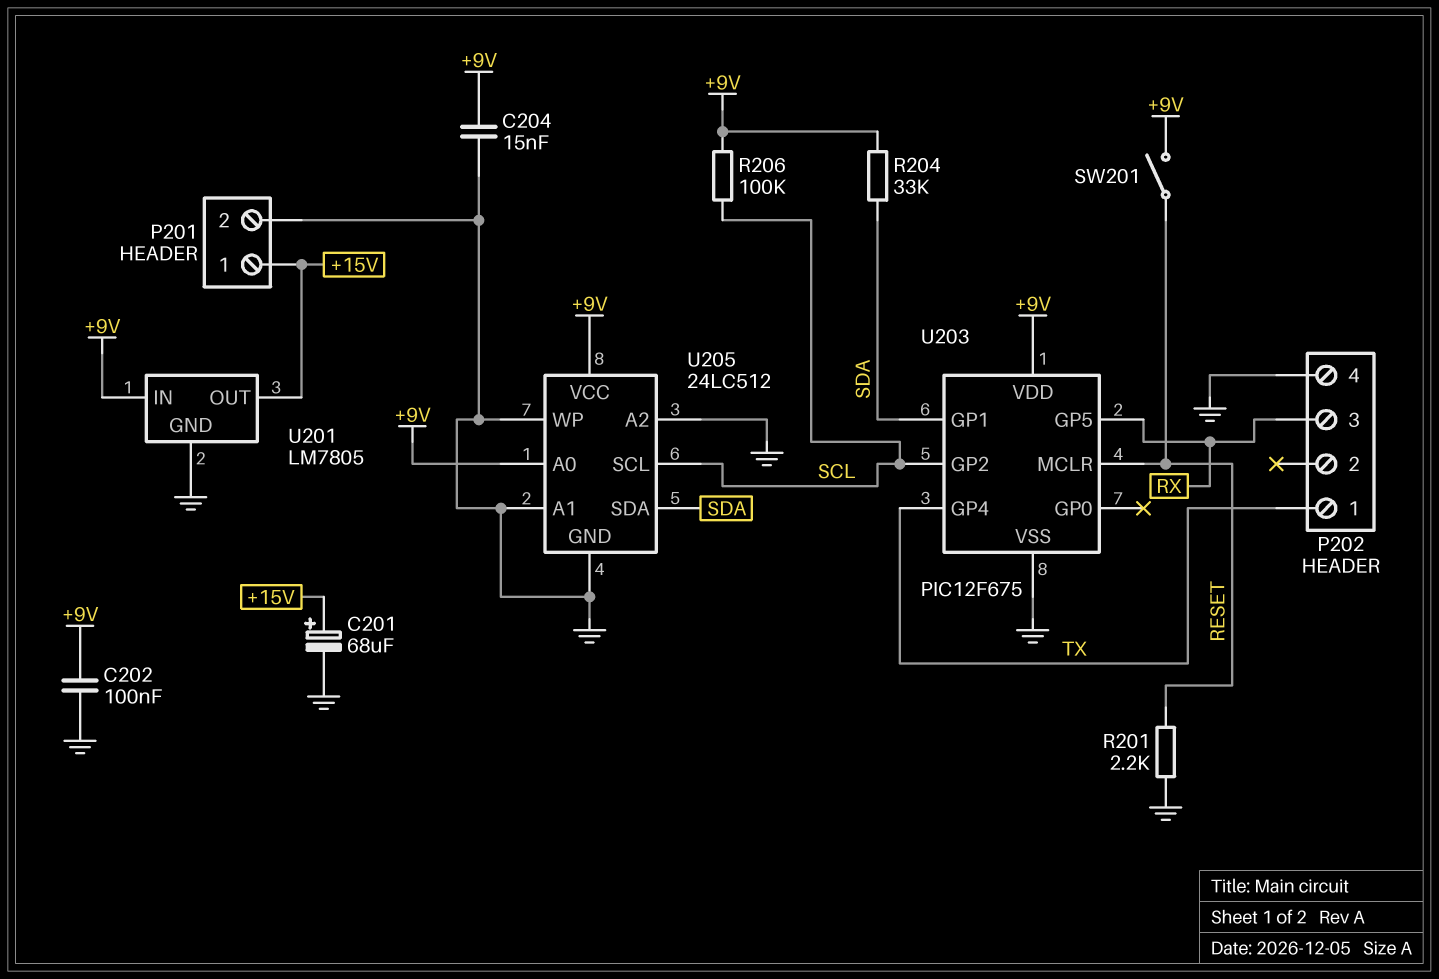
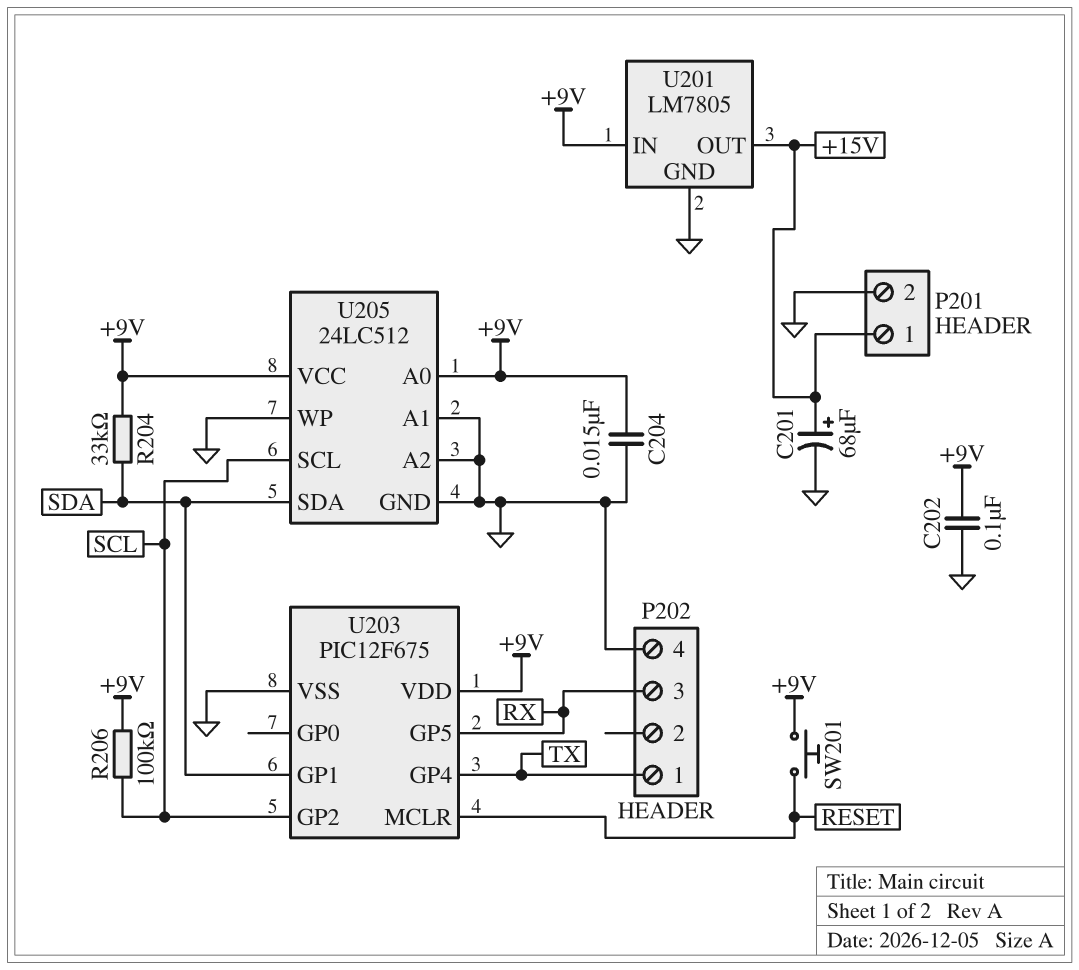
R201: 2.2k (GND, RESET) -> none
SW201: switch (+9V, RESET) -> button (+9V, RESET)

